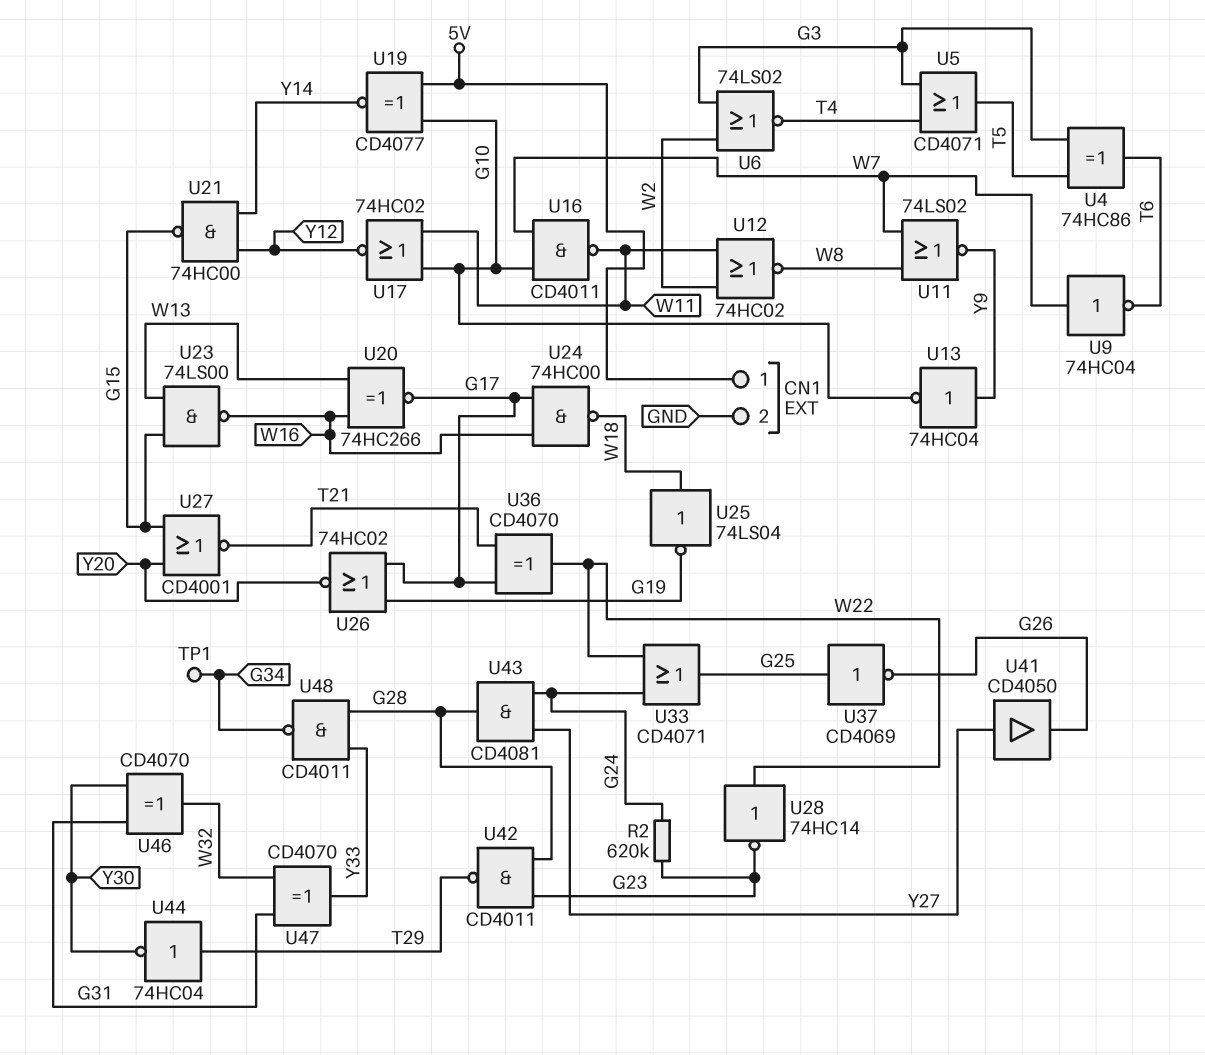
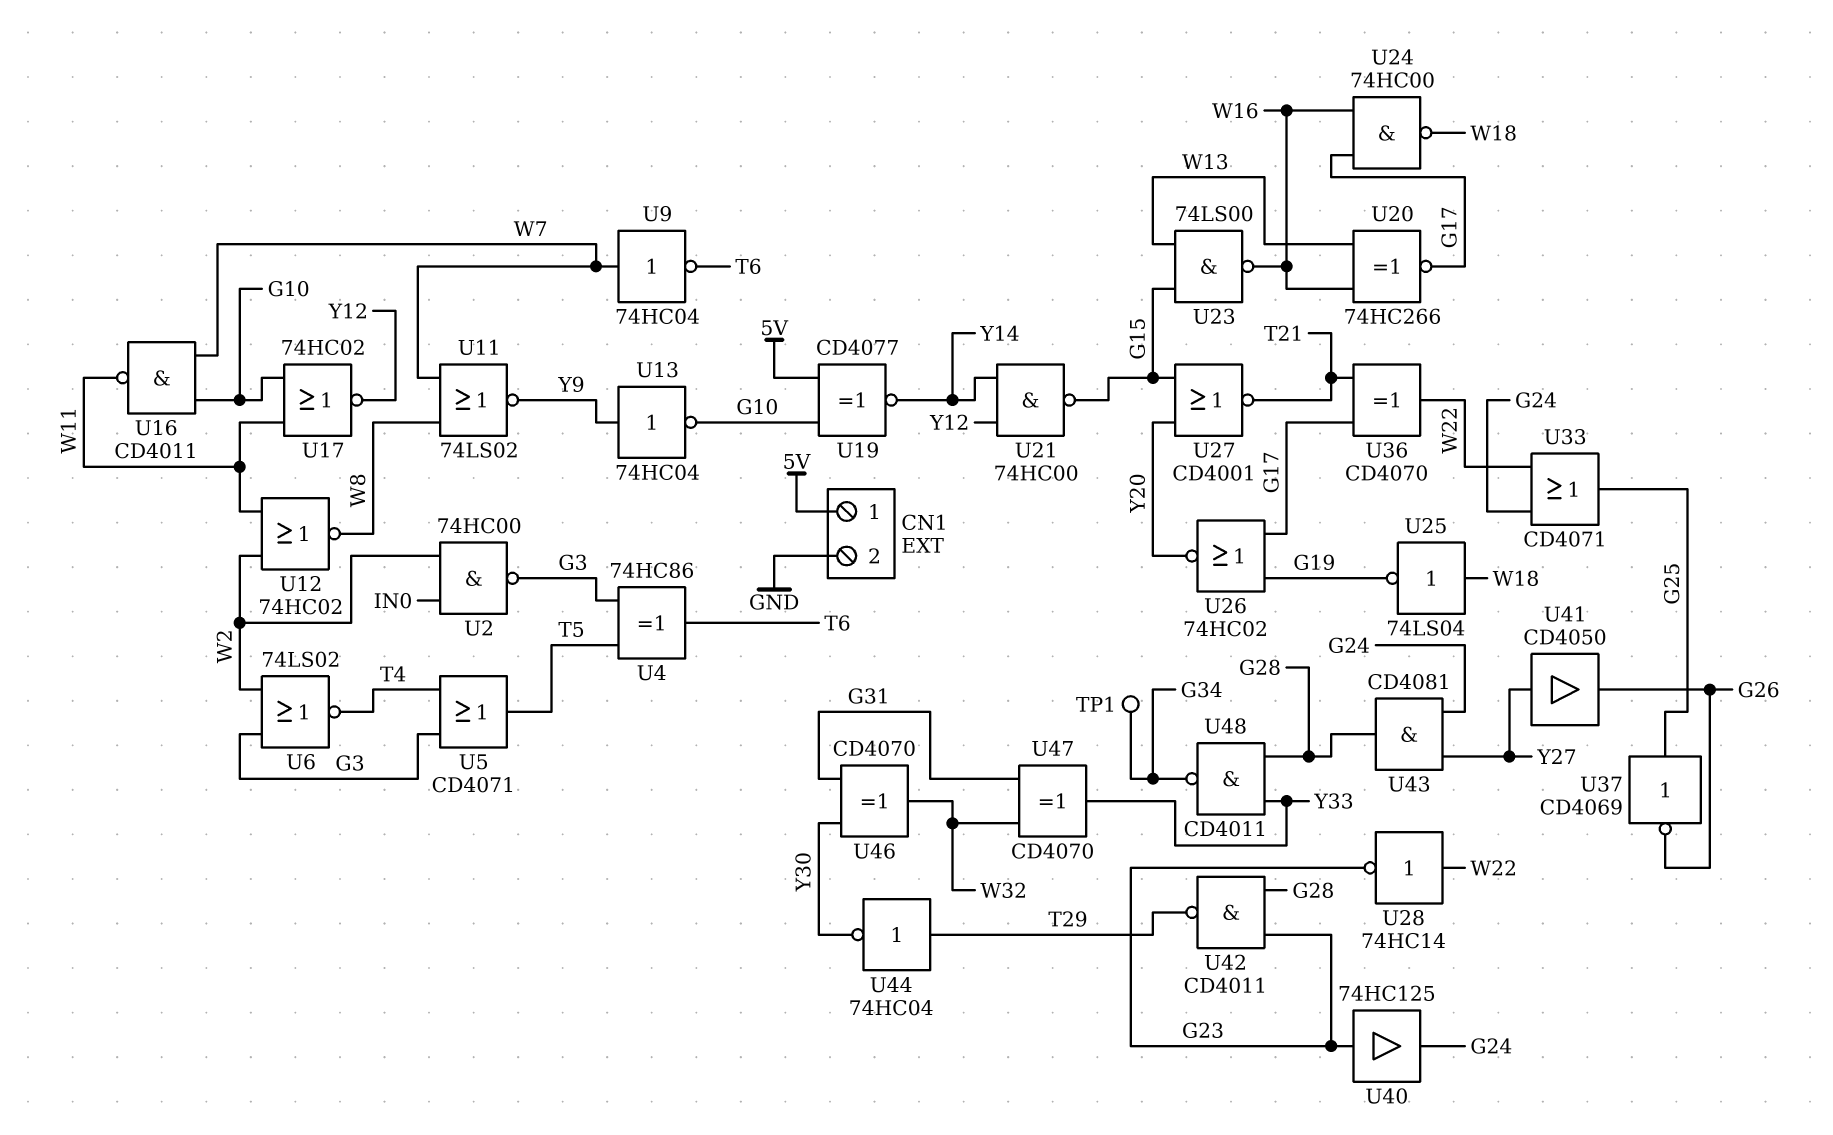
R2: 620k (G23, G24) -> none
U2: none -> NAND 74HC00 (in IN0, in W2, out G3)
U40: none -> buffer 74HC125 (in G23, out G24)

